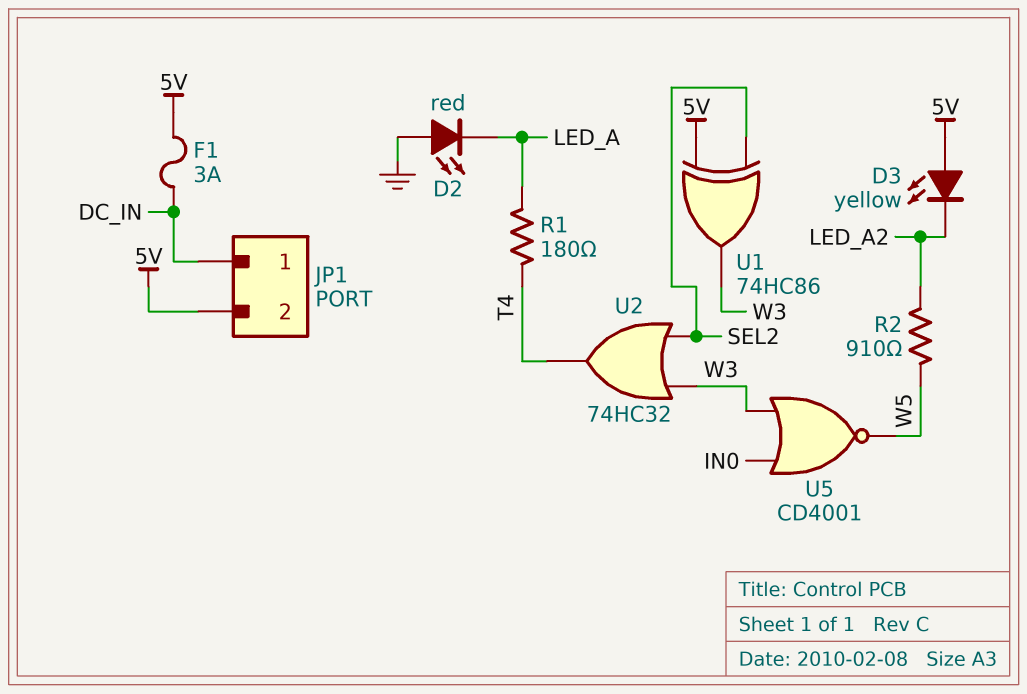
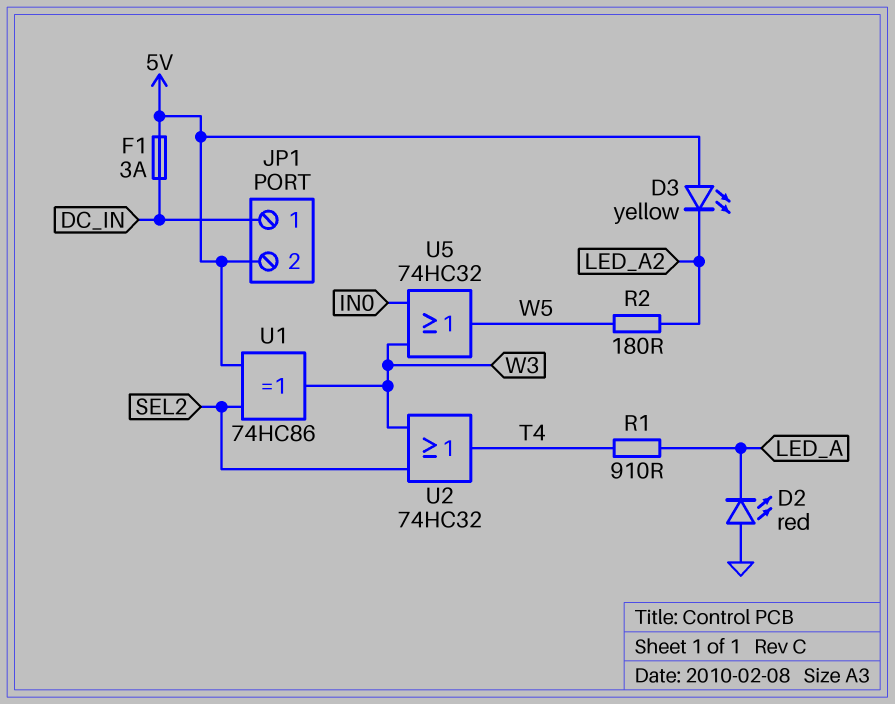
R1: 180 (LED_A, T4) -> 910 (LED_A, T4)
R2: 910 (LED_A2, W5) -> 180 (LED_A2, W5)
U5: NOR CD4001 (in IN0, in W3, out W5) -> OR 74HC32 (in IN0, in W3, out W5)

